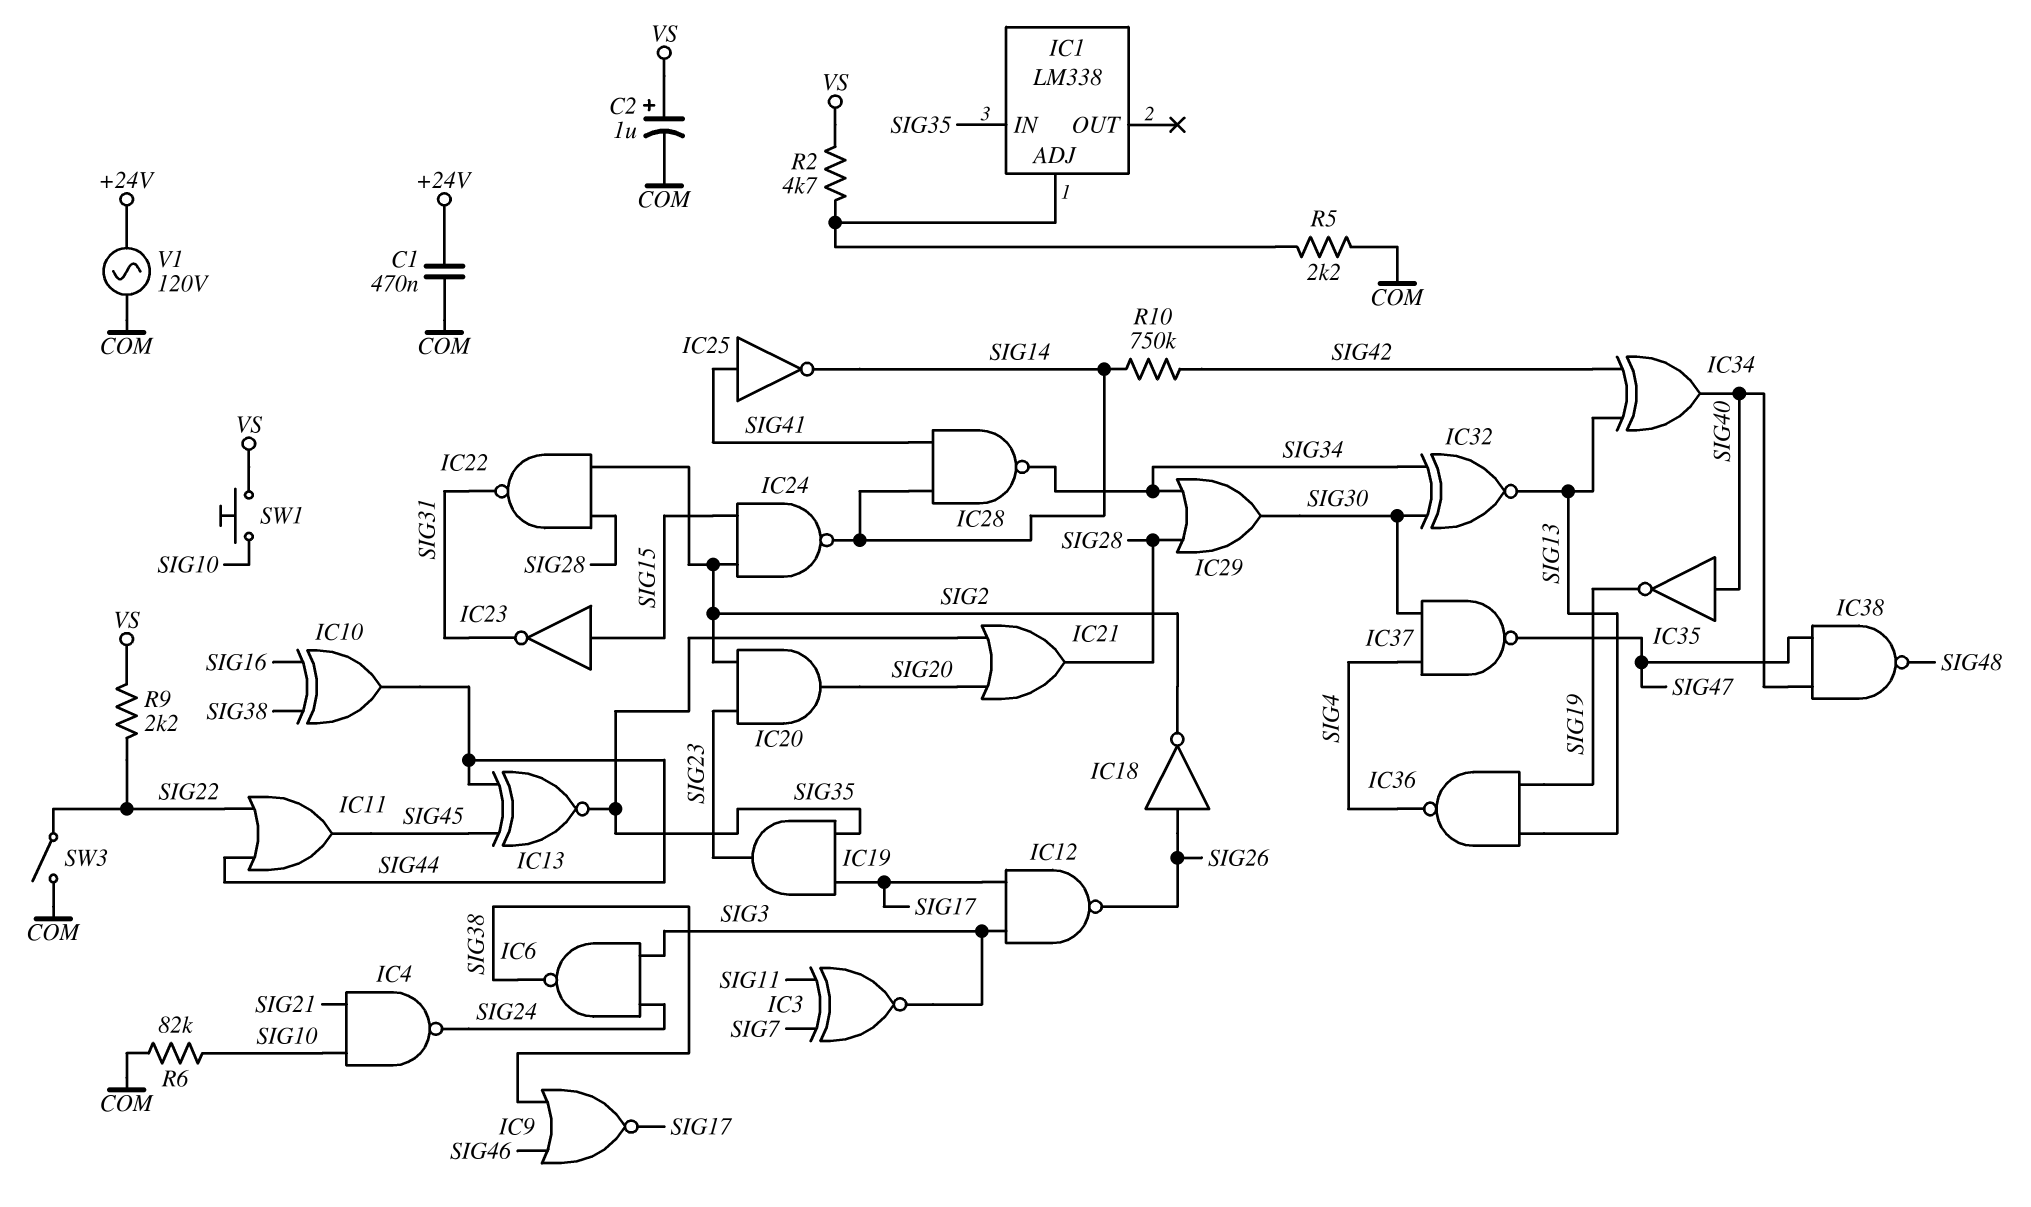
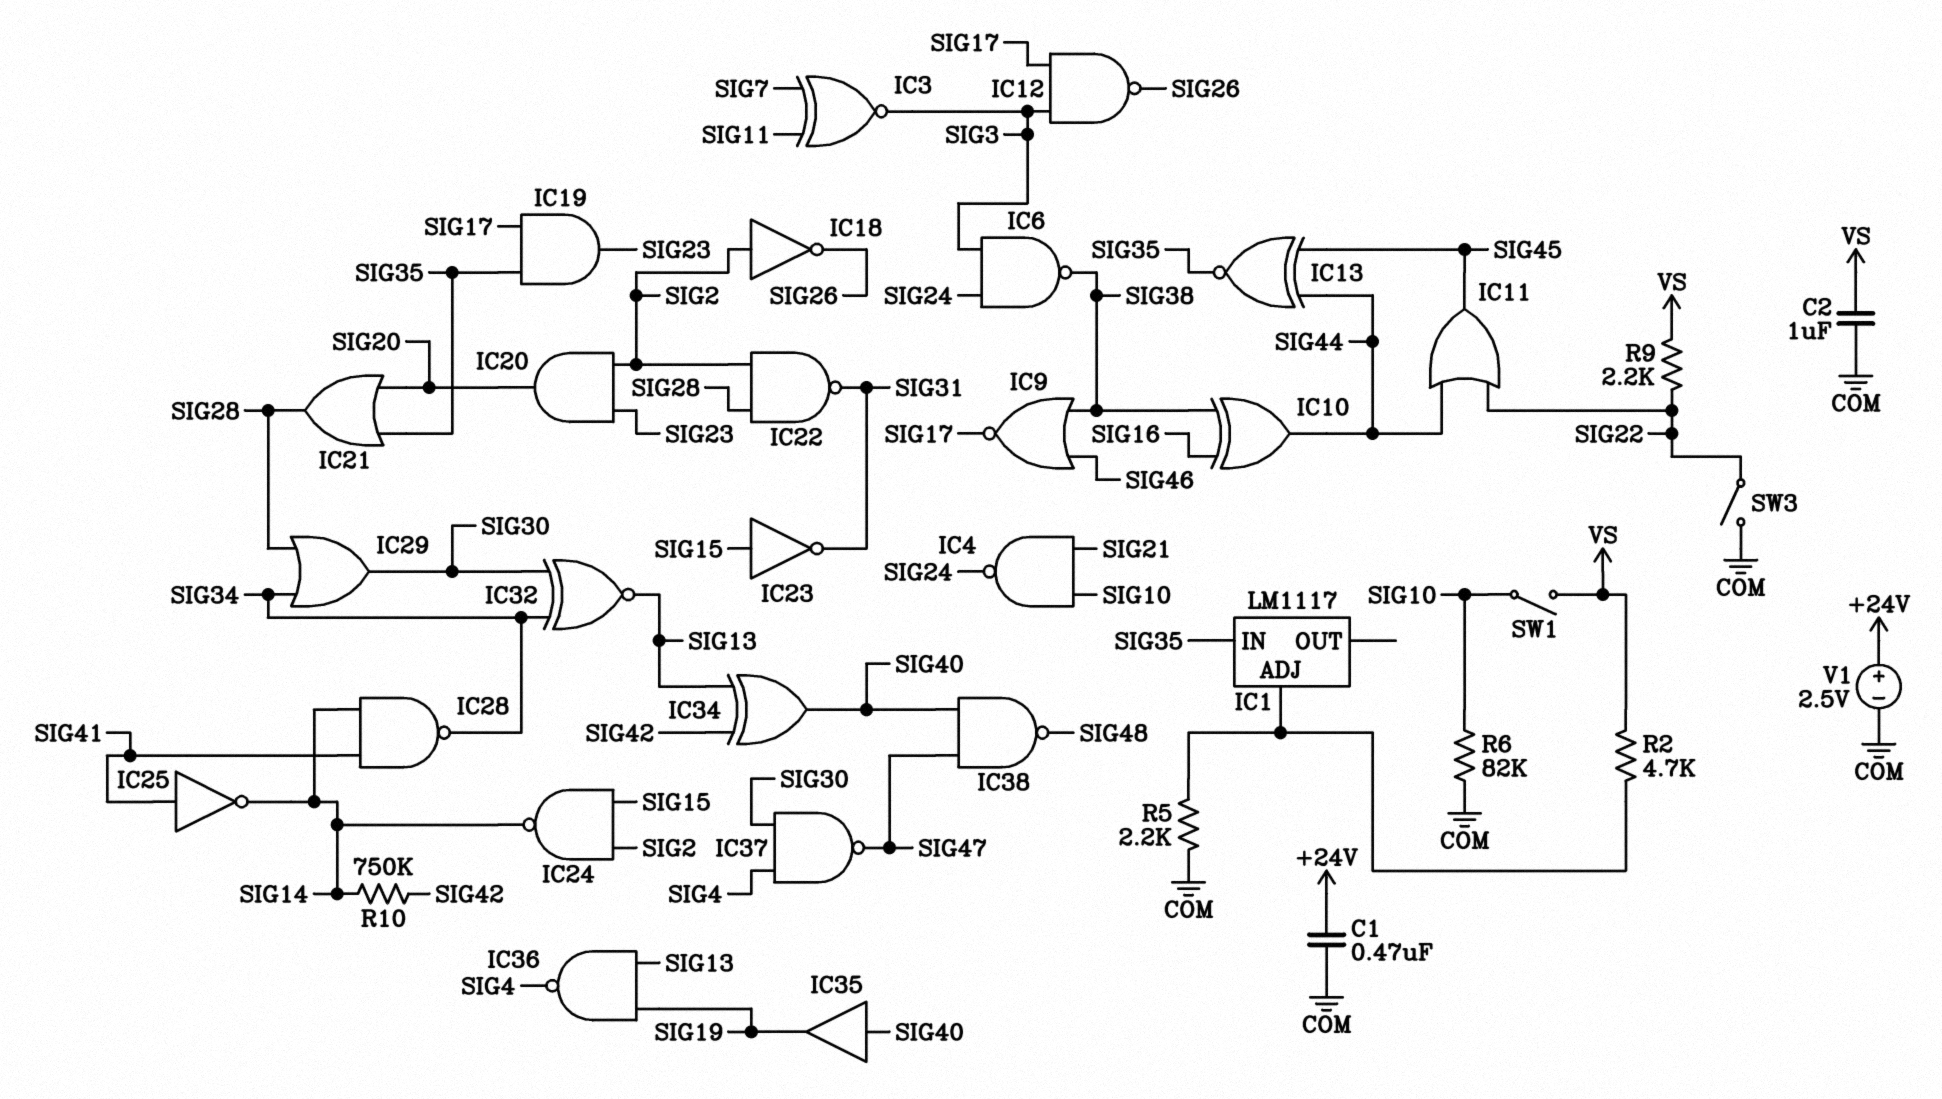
C2: 1uF (plus VS, minus COM) -> 1uF (COM, VS)
IC1: LM338 -> LM1117
IC18: NOT (in SIG26, out SIG2) -> NOT (in SIG2, out SIG26)
IC35: NOT (in SIG40, out SIG19) -> buffer (in SIG40, out SIG19)
SW1: button (SIG10, VS) -> switch (SIG10, VS)
V1: AC 120V (+24V, COM) -> 2.5V (plus +24V, minus COM)

